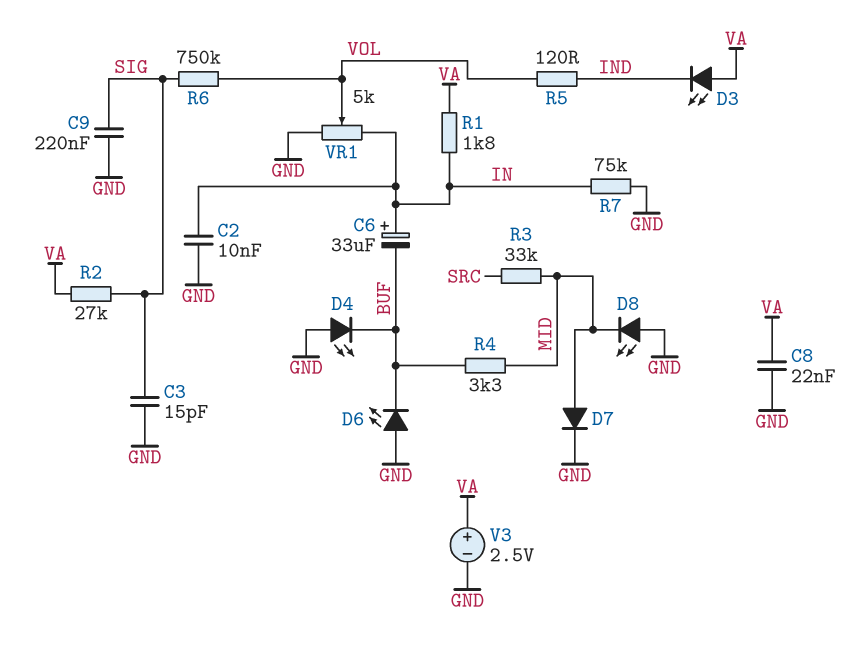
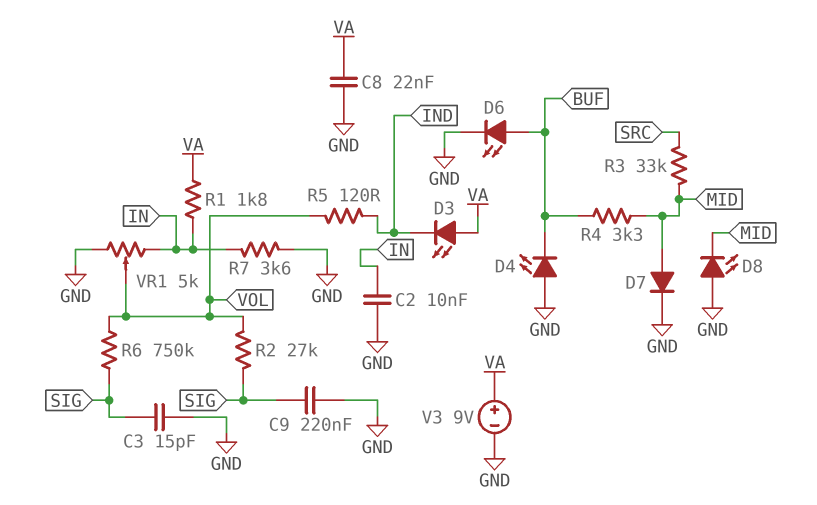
C6: 33uF (plus IN, minus BUF) -> none
D6: LED (A GND, K BUF) -> LED (A BUF, K GND)
R2: 27k (SIG, VA) -> 27k (SIG, VOL)
R7: 75k (GND, IN) -> 3.6k (GND, IN)
V3: 2.5V (plus VA, minus GND) -> 9V (plus VA, minus GND)

